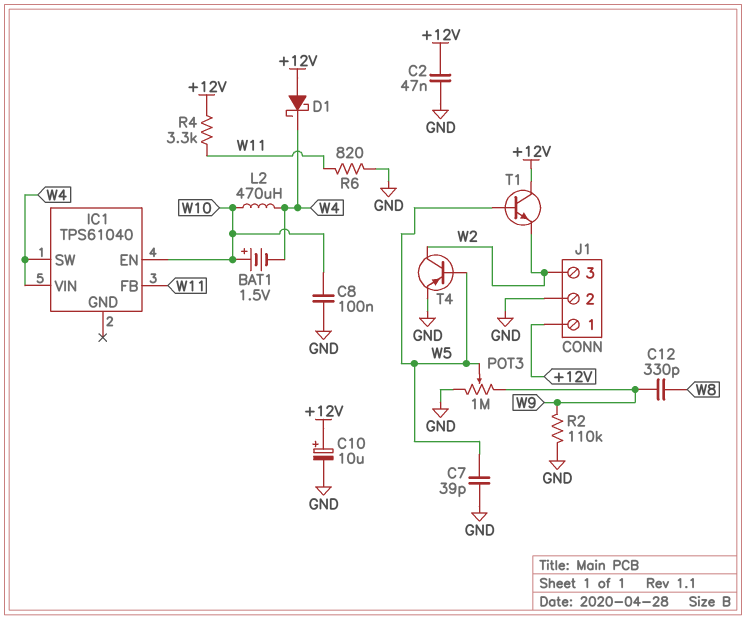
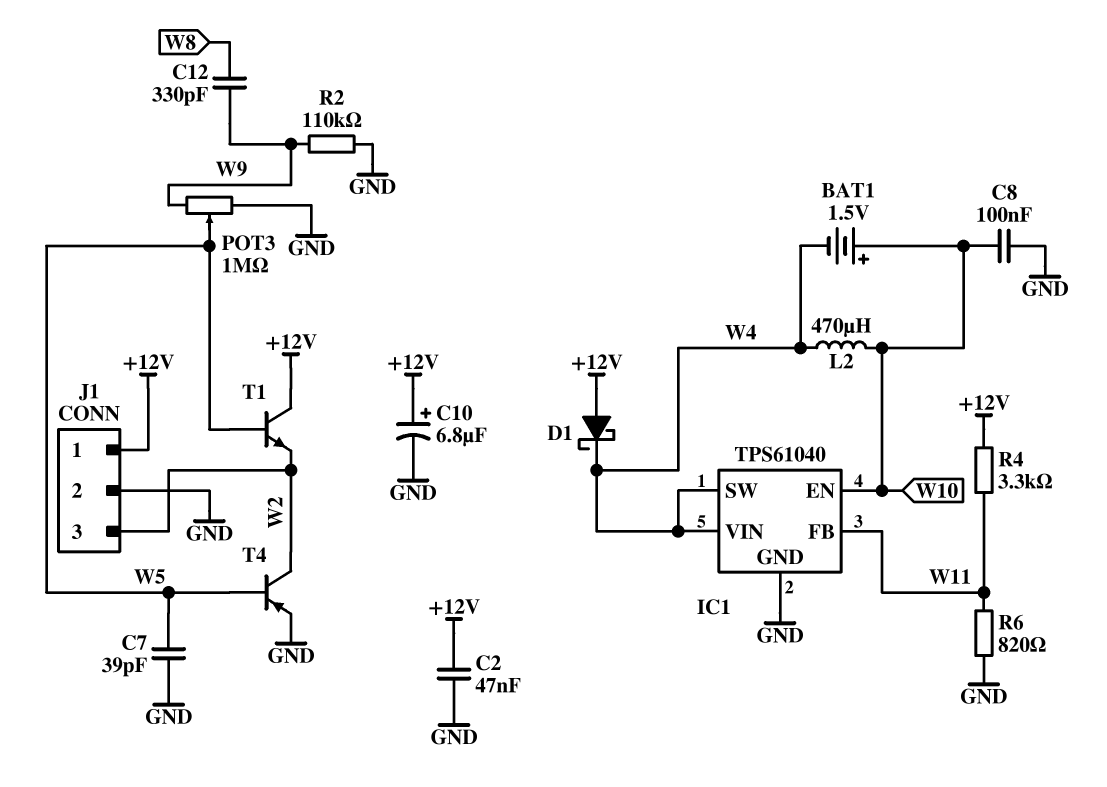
C10: 10uF (plus +12V, minus GND) -> 6.8uF (plus +12V, minus GND)
IC1 pin GND: none -> GND

